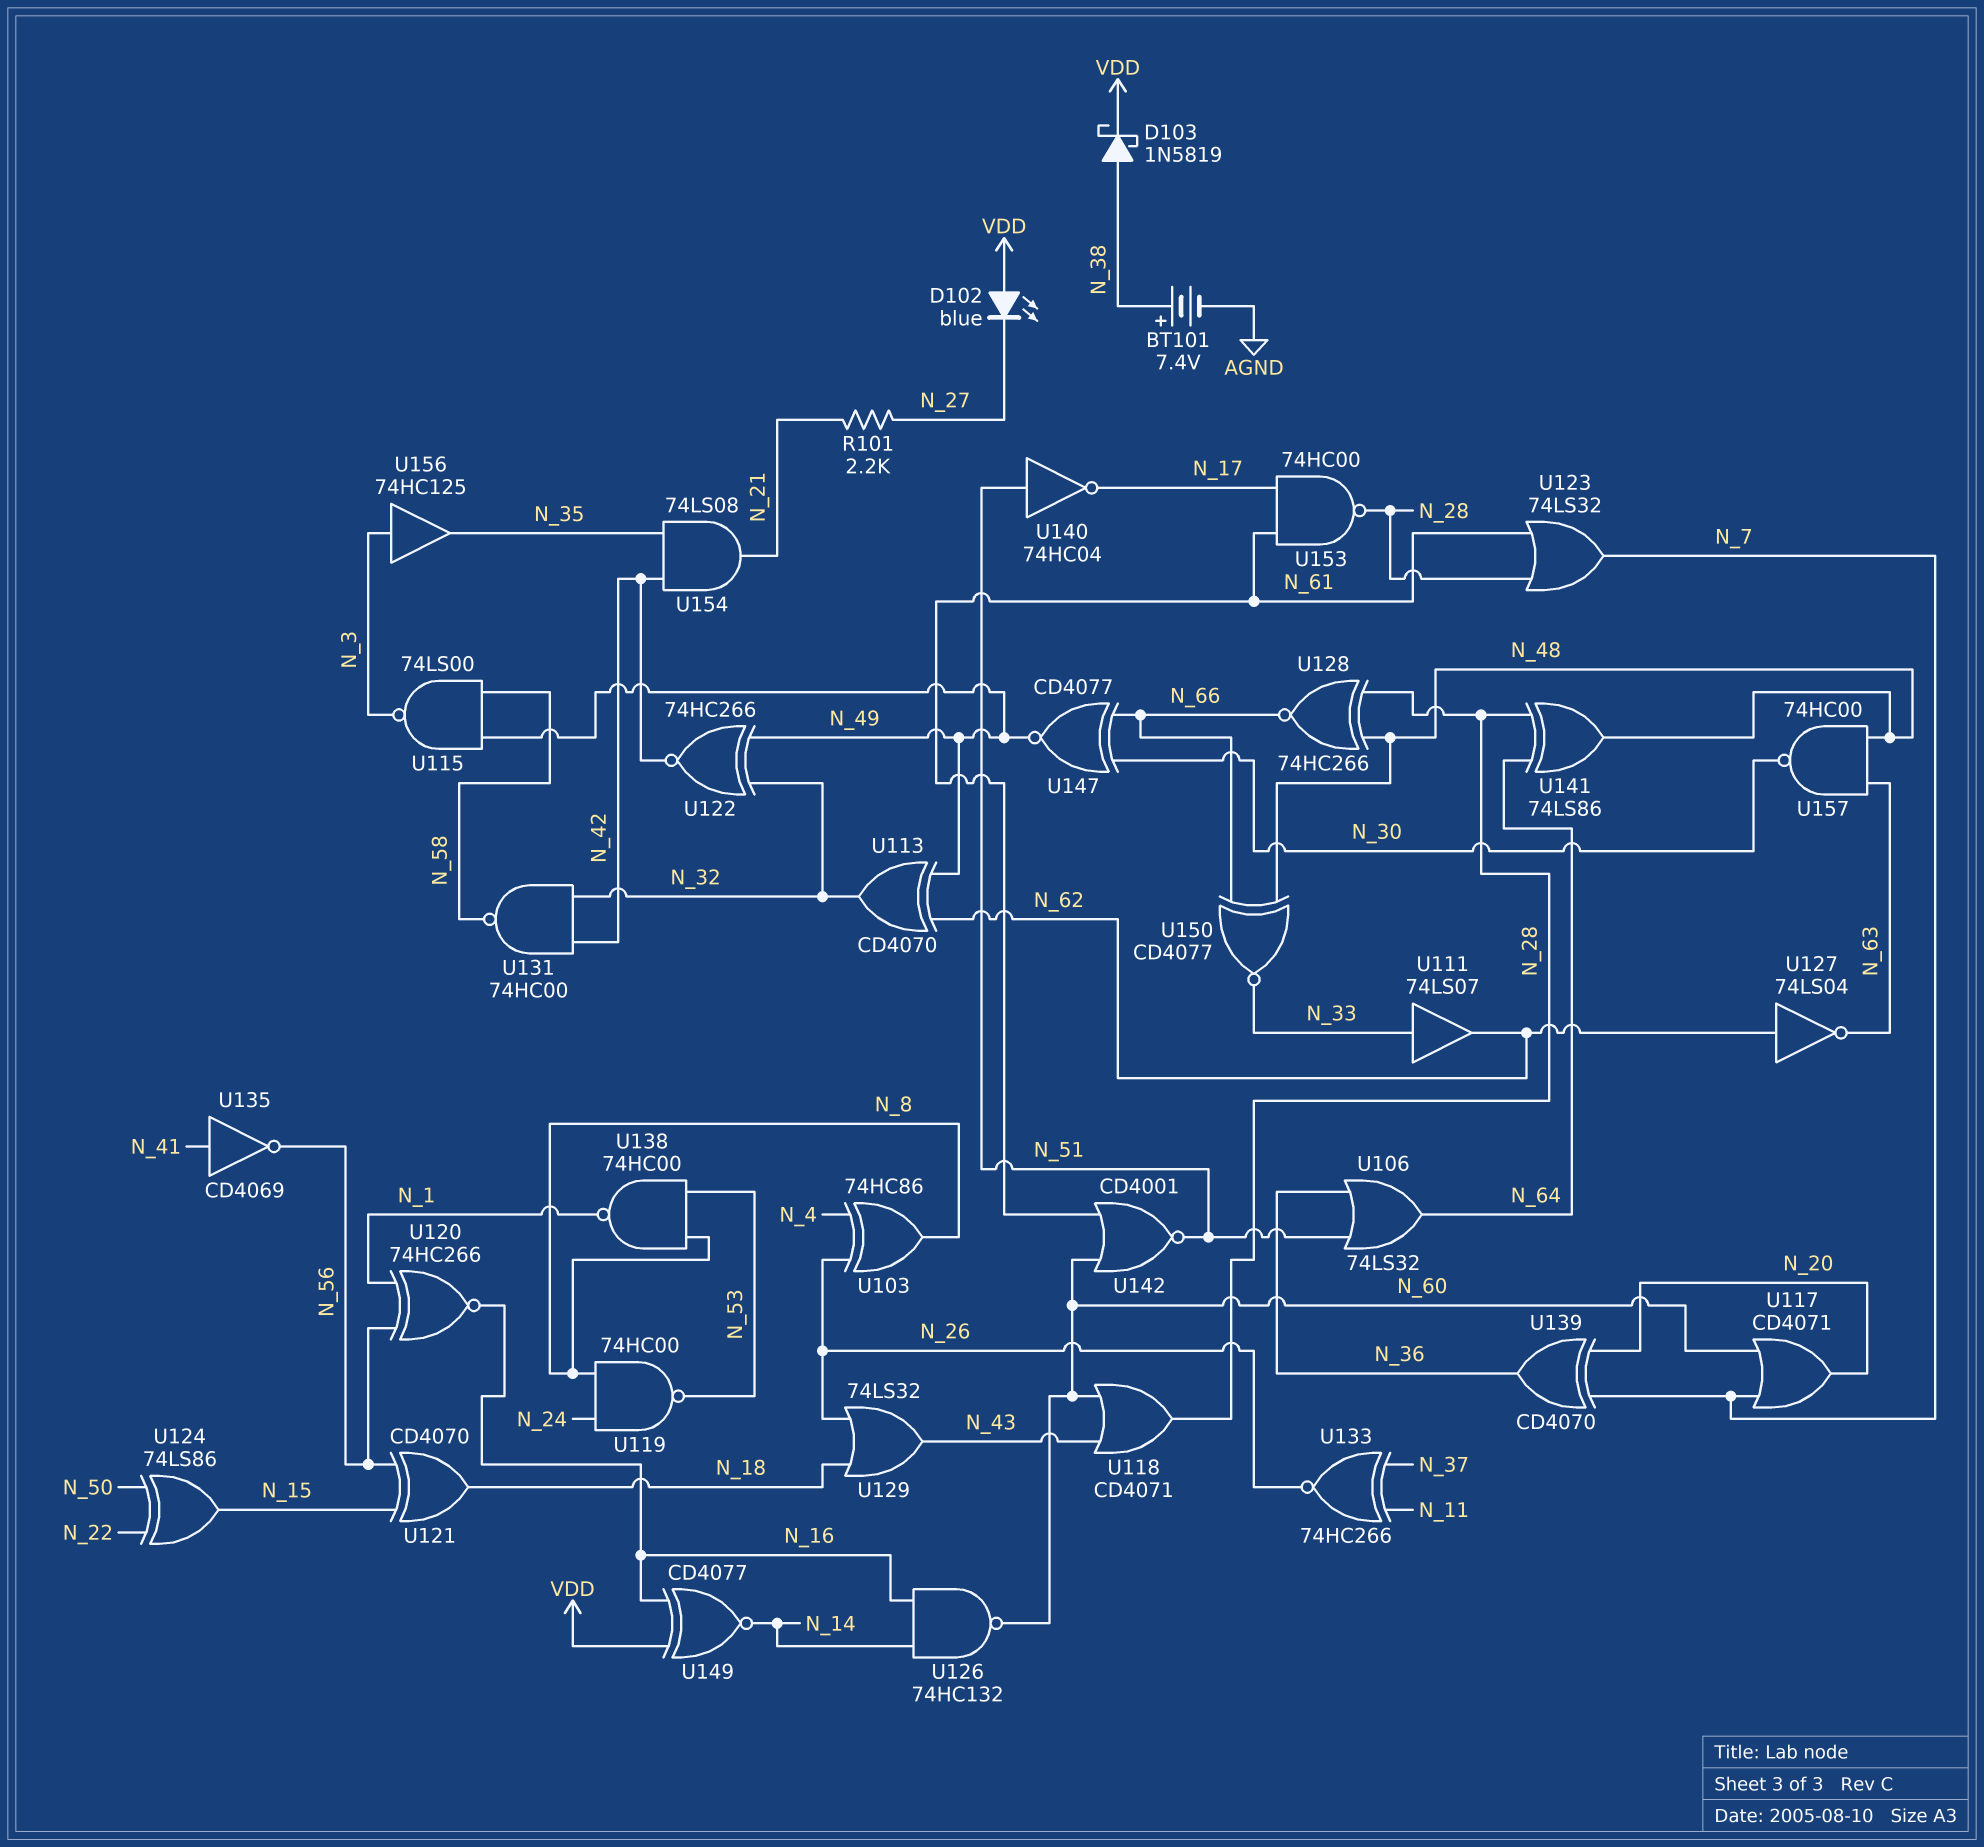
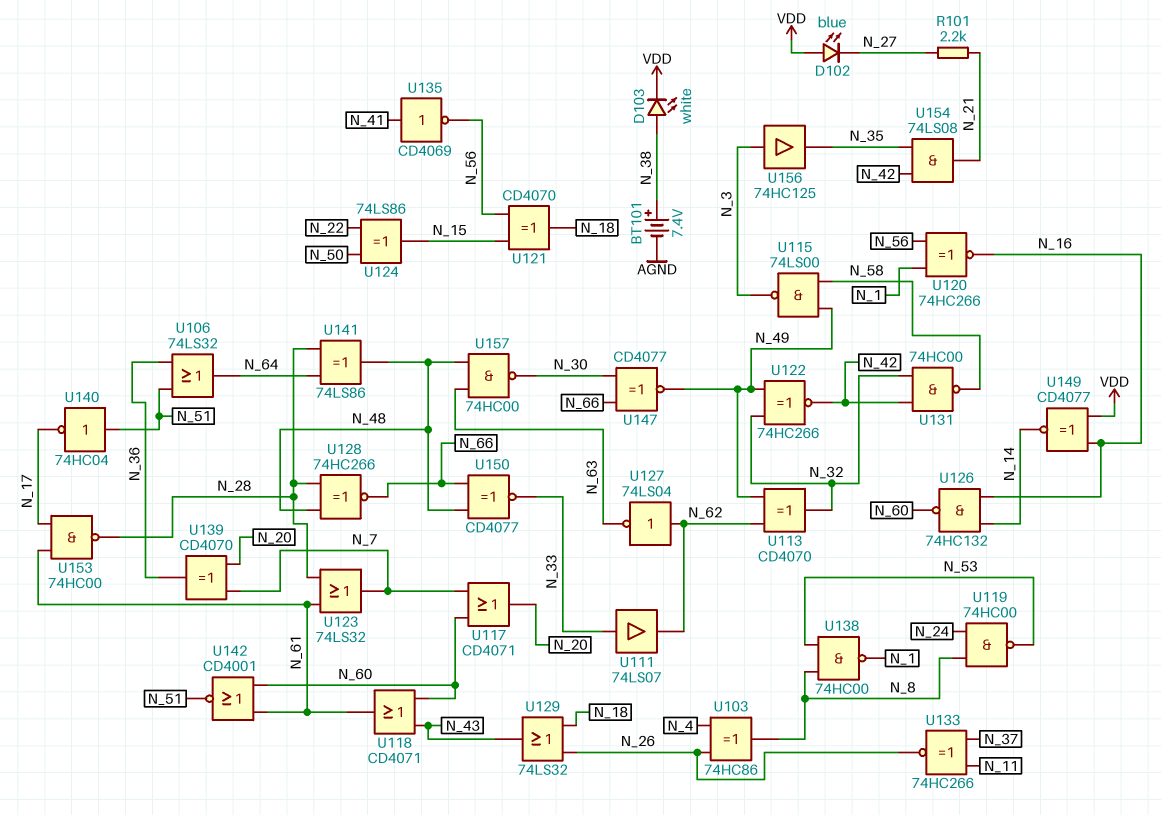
D103: schottky 1N5819 (A N_38, K VDD) -> LED white (A N_38, K VDD)
U118: OR CD4071 (in N_43, in N_60, out N_28) -> OR CD4071 (in N_43, in N_60, out N_61)

